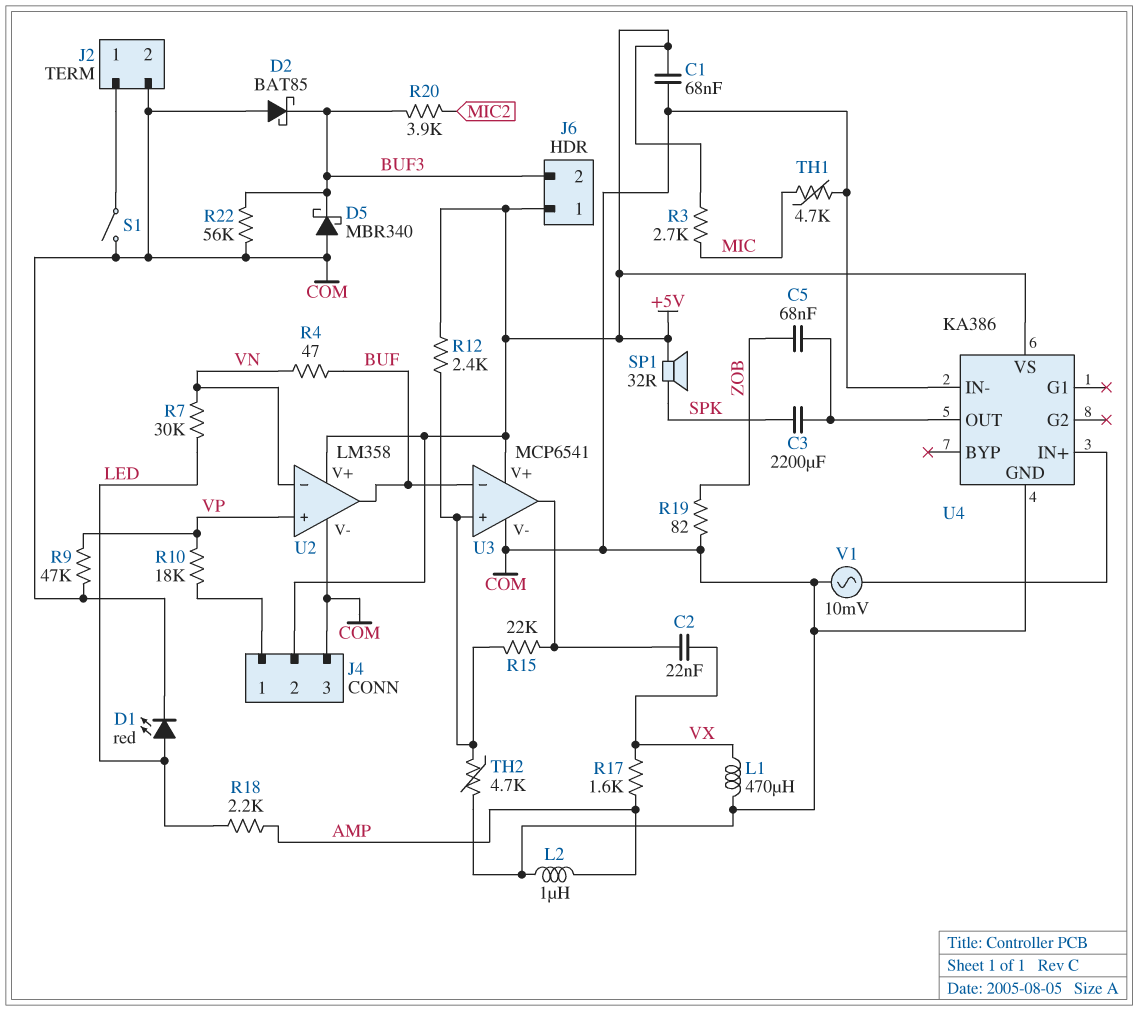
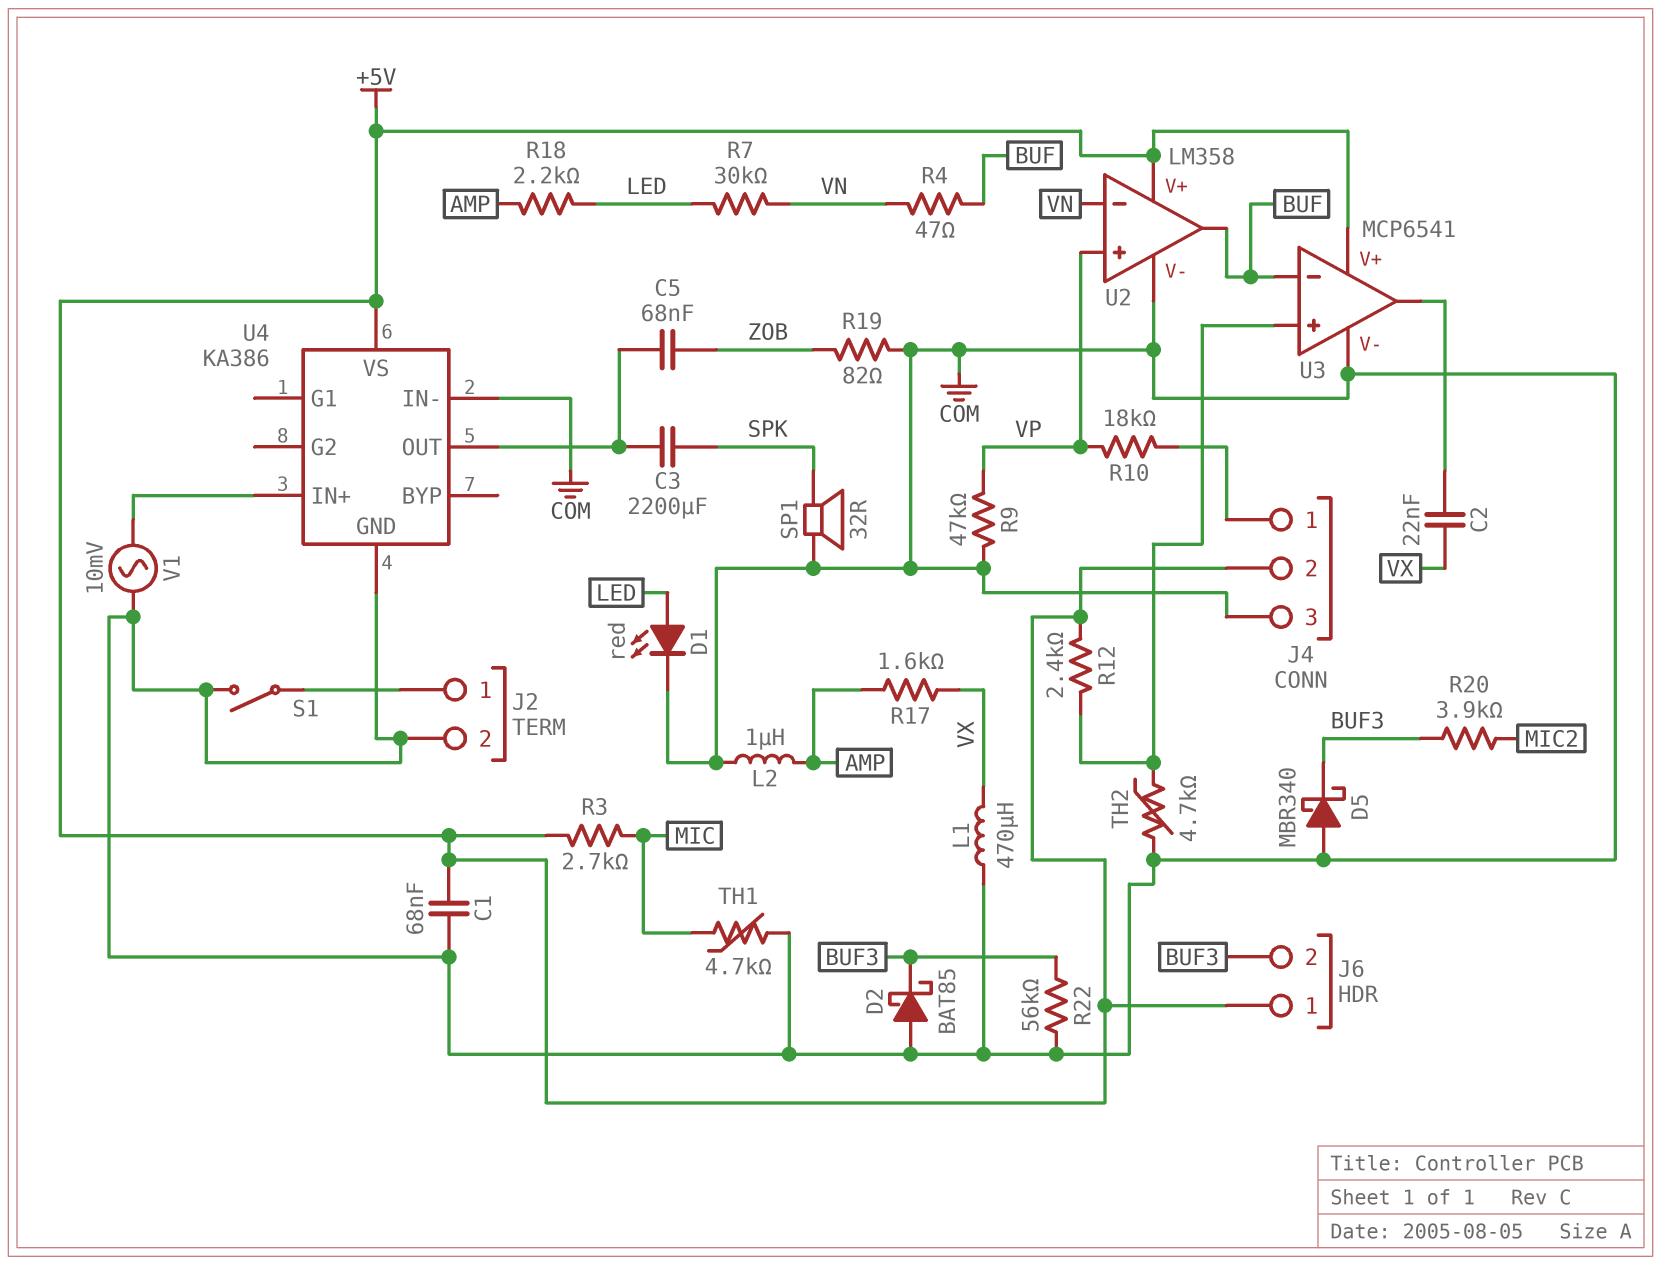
R15: 22k (U3/in+, U3/out) -> none
SP1: speaker 32R (+5V, SPK) -> speaker 32R (COM, SPK)

